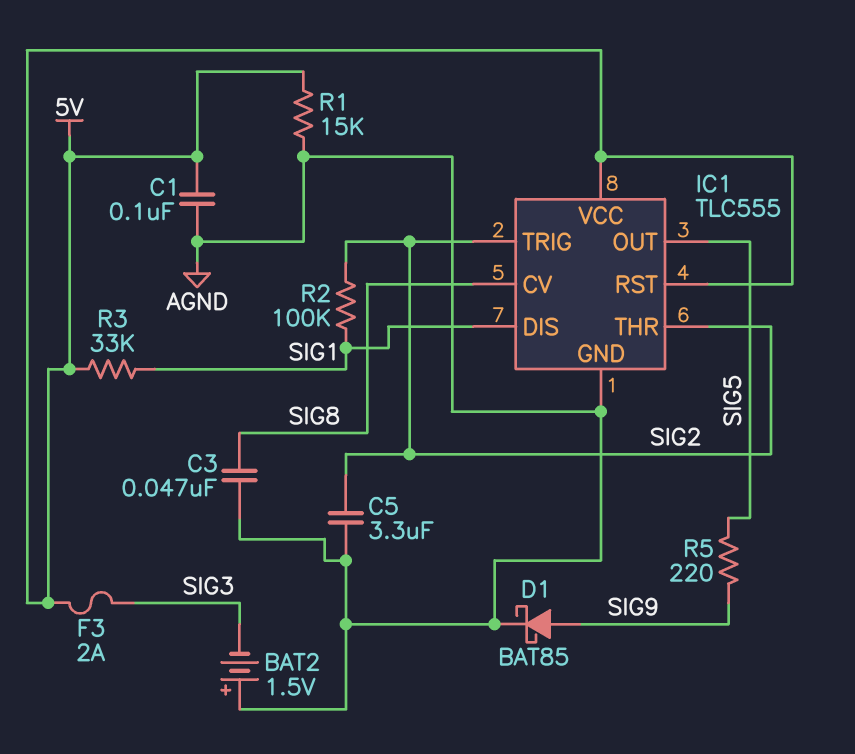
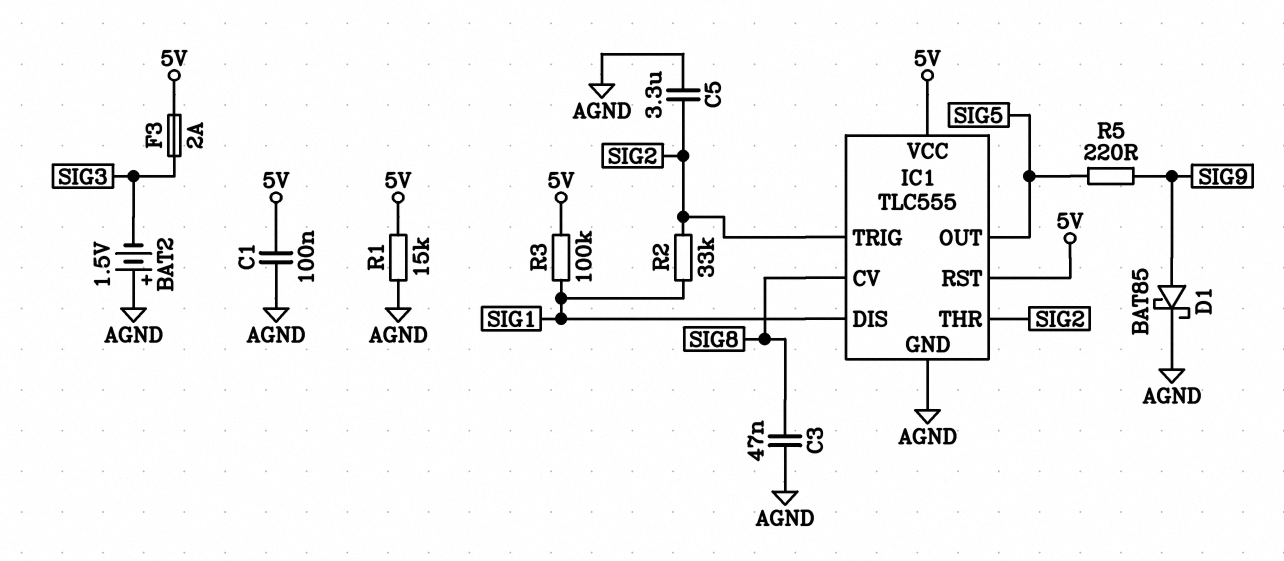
R2: 100k (SIG1, SIG2) -> 33k (SIG1, SIG2)
R3: 33k (5V, SIG1) -> 100k (5V, SIG1)

